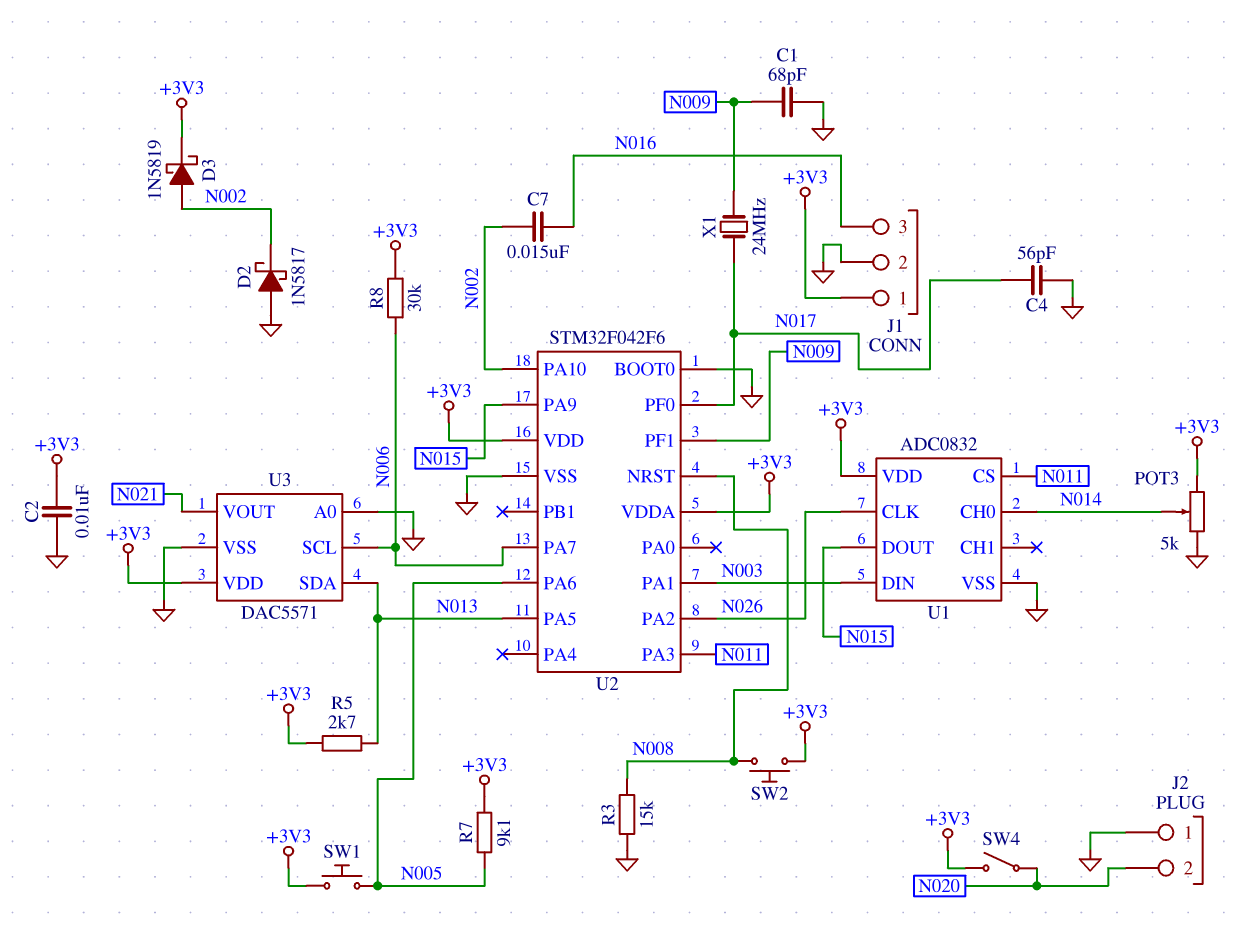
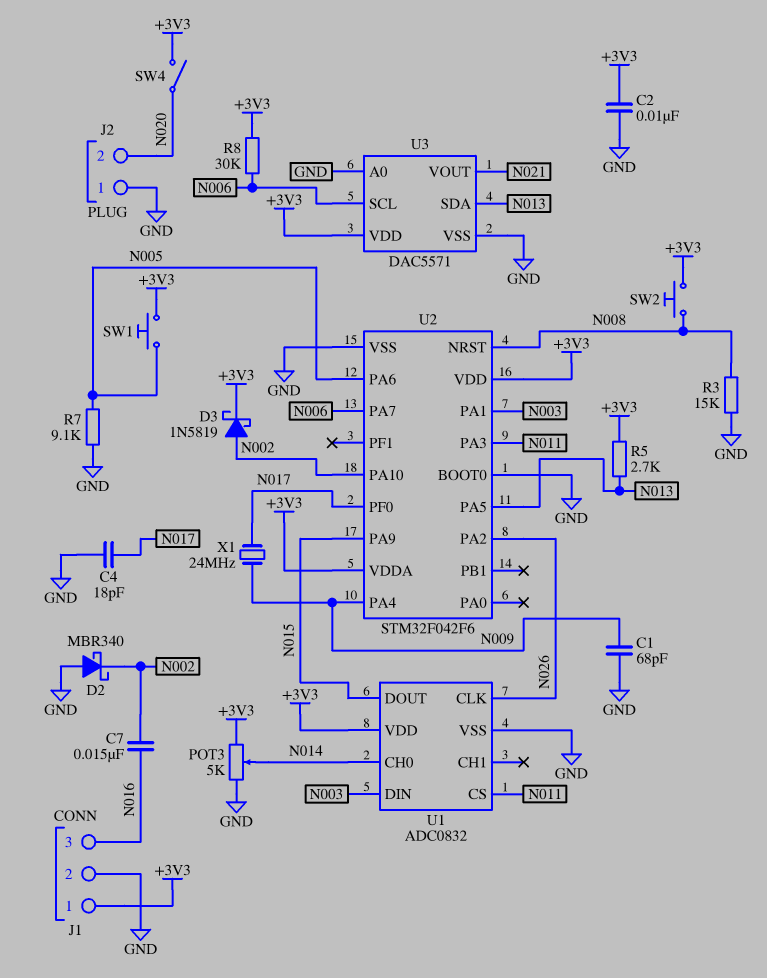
C4: 56pF (GND, N017) -> 18pF (GND, N017)
D2: schottky 1N5817 (A GND, K N002) -> schottky MBR340 (A GND, K N002)
R7: 9.1k (+3V3, N005) -> 9.1k (GND, N005)
U2 pin PA4: none -> N009
U2 pin PF1: N009 -> none

